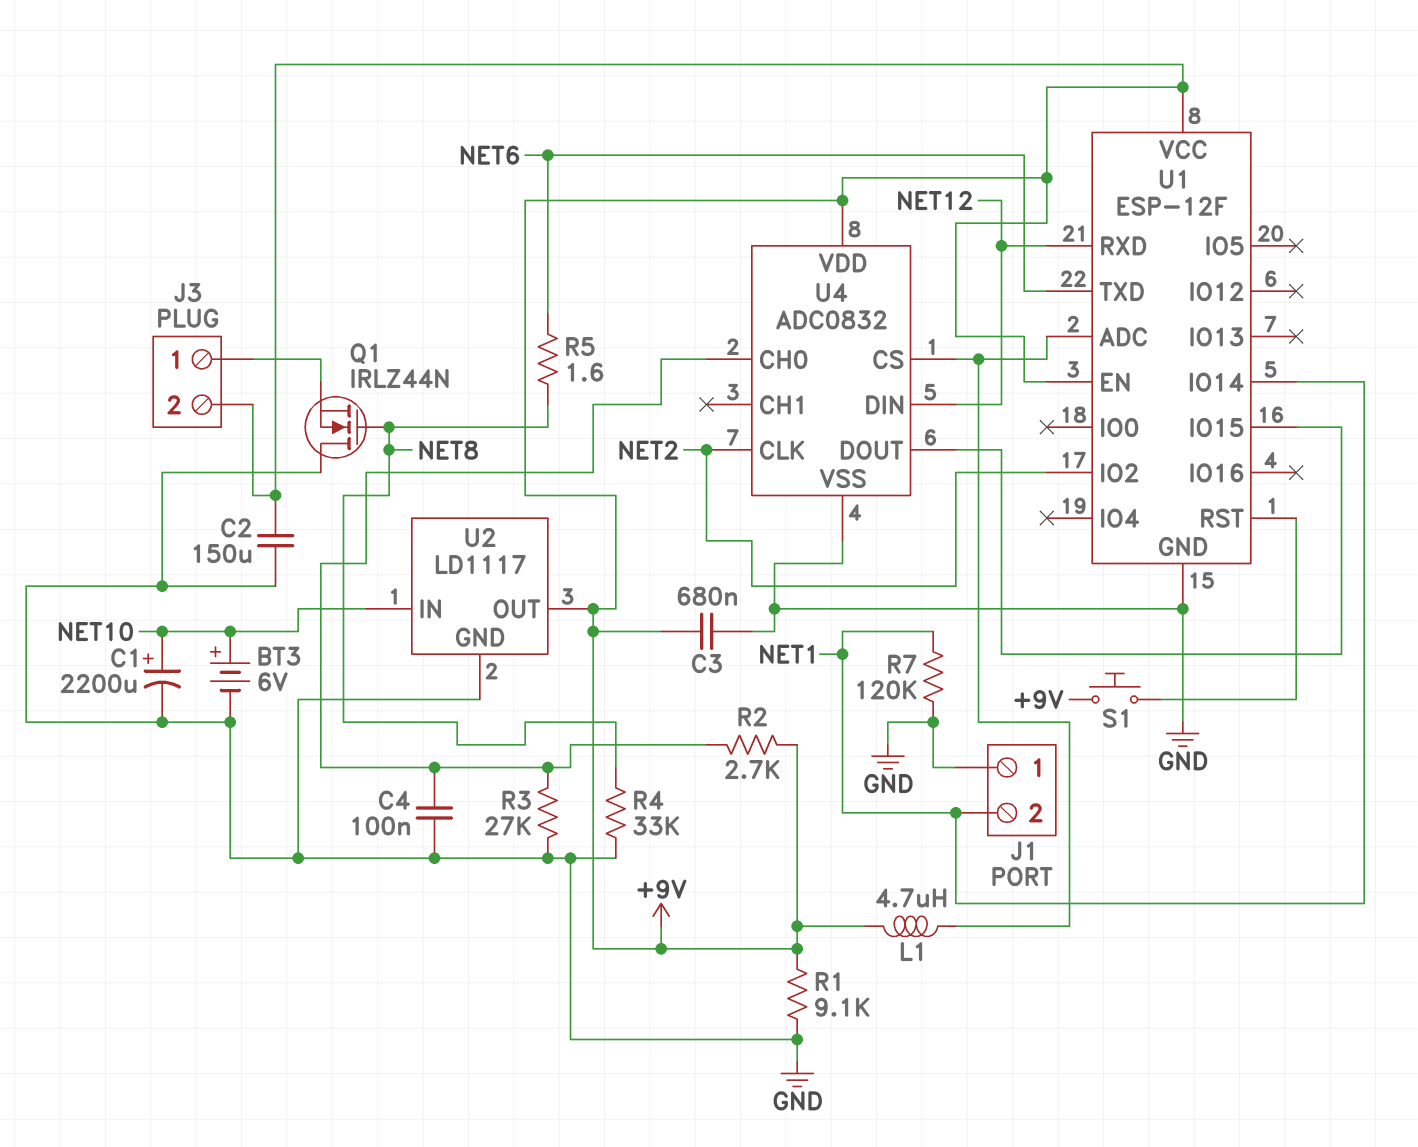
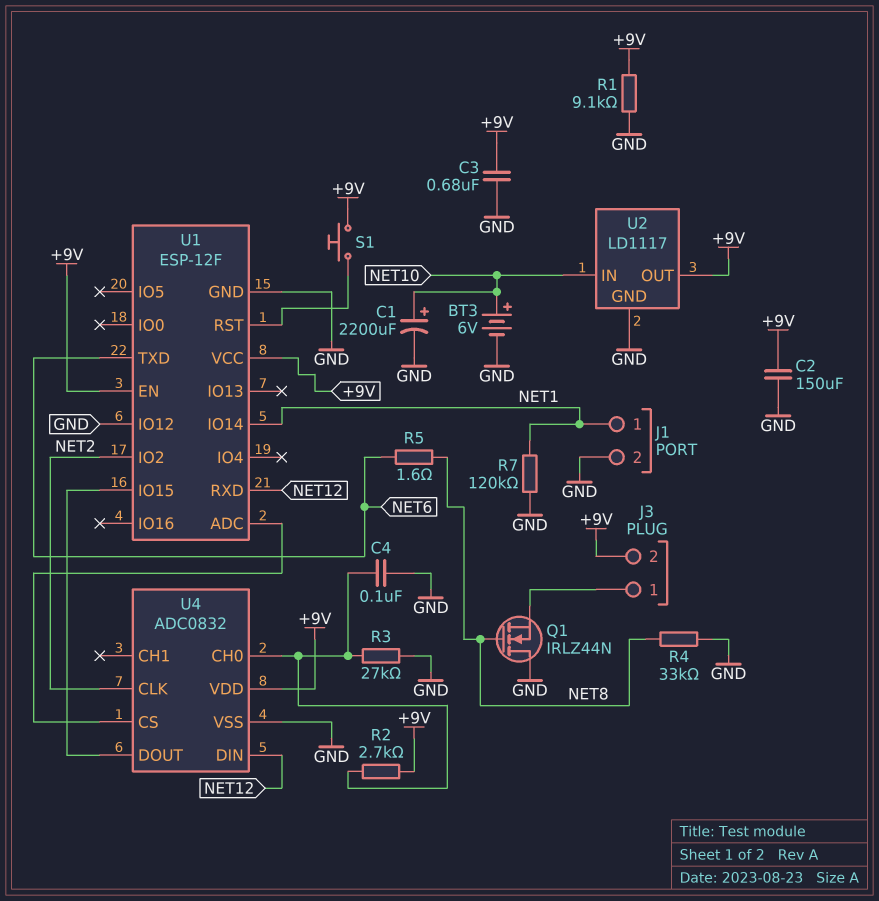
J1 pin 1: GND -> NET1
J1 pin 2: NET1 -> GND
L1: 4.7uH (+9V, U1/ADC) -> none
U1 pin IO12: none -> GND

